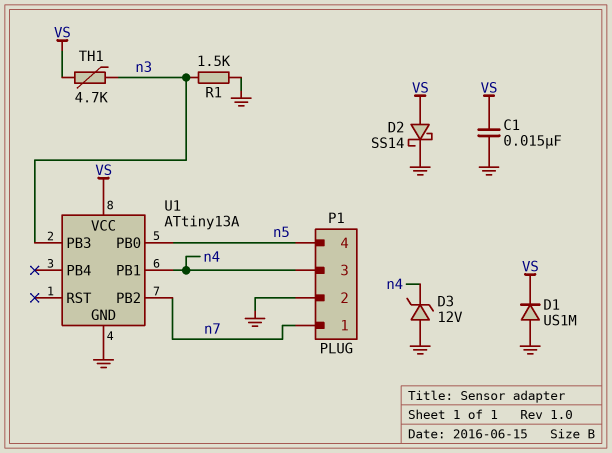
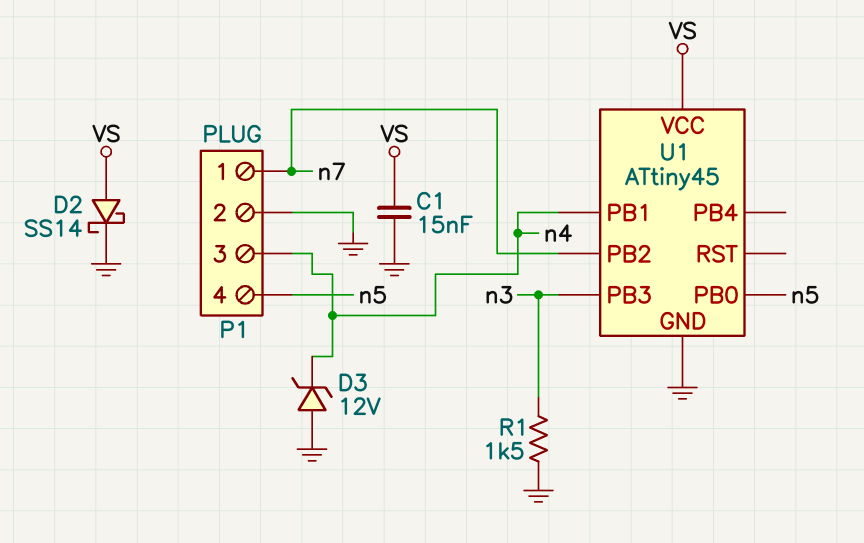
D1: diode US1M (A GND, K VS) -> none
TH1: 4.7k (VS, n3) -> none
U1: ATtiny13A -> ATtiny45

